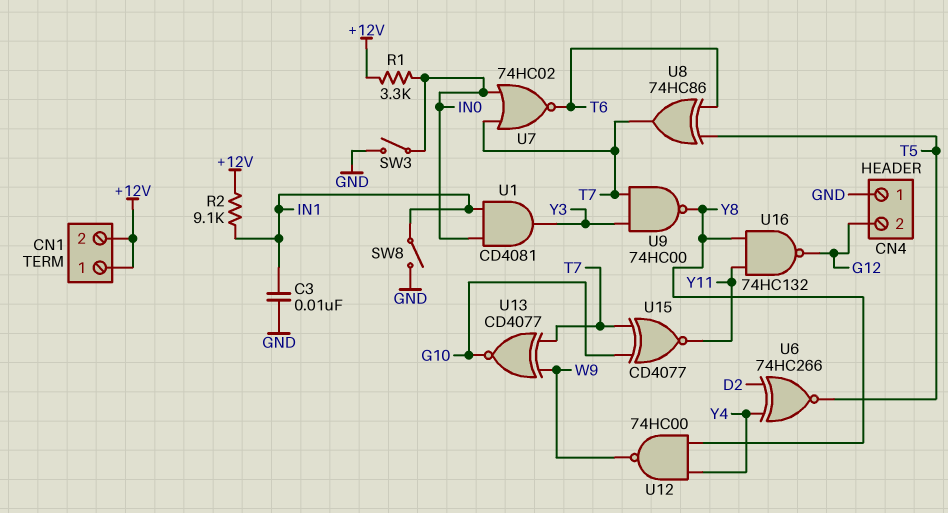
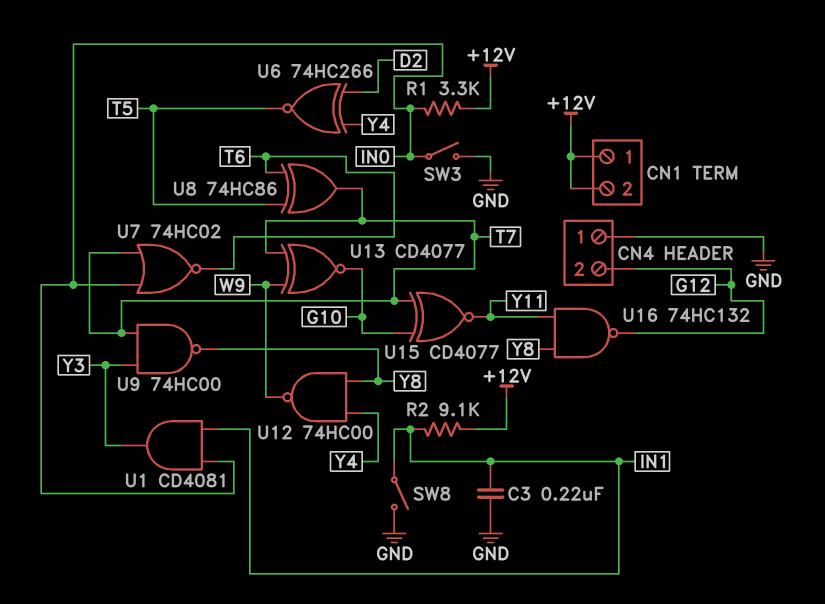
C3: 10nF (GND, IN1) -> 220nF (GND, IN1)

